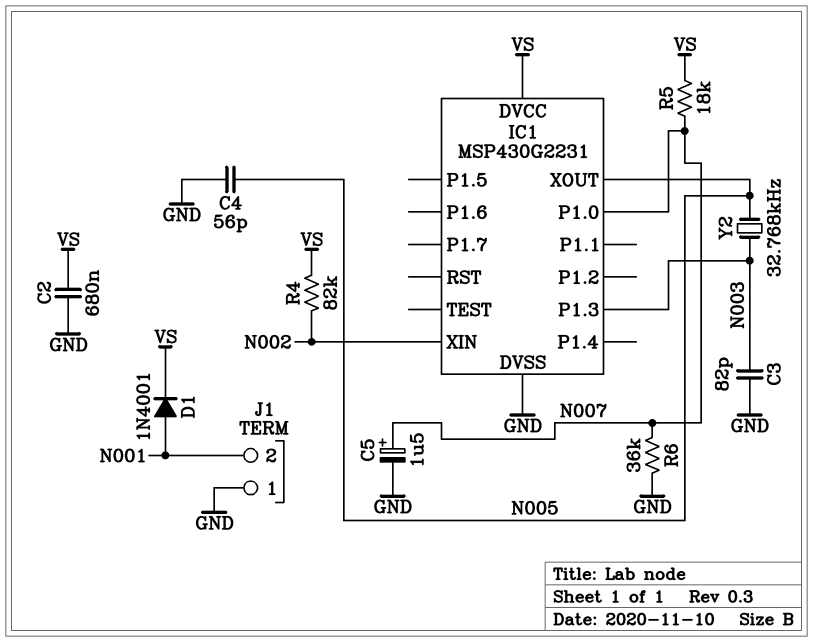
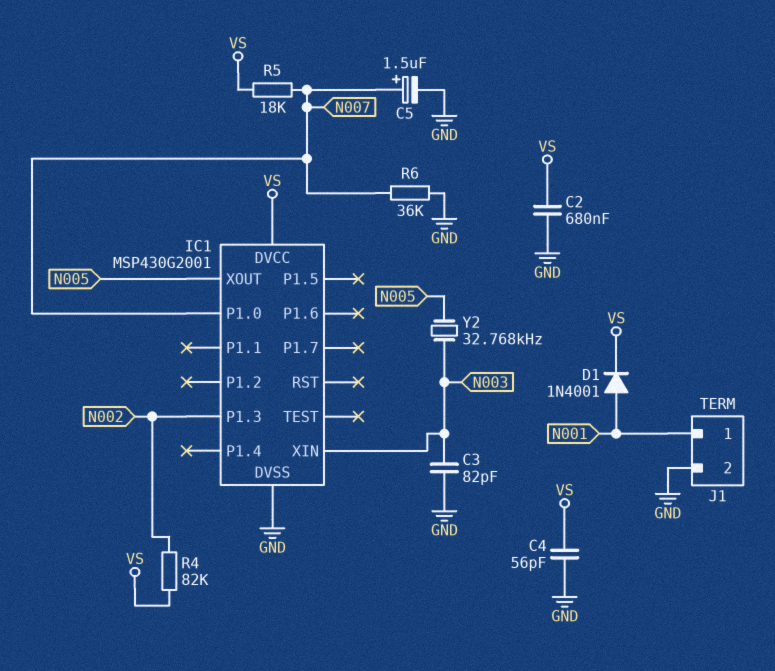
C4: 56pF (GND, N005) -> 56pF (GND, VS)
IC1: MSP430G2231 -> MSP430G2001
IC1 pin P1.3: N003 -> N002
IC1 pin XIN: N002 -> N003
J1 pin 1: GND -> N001
J1 pin 2: N001 -> GND

